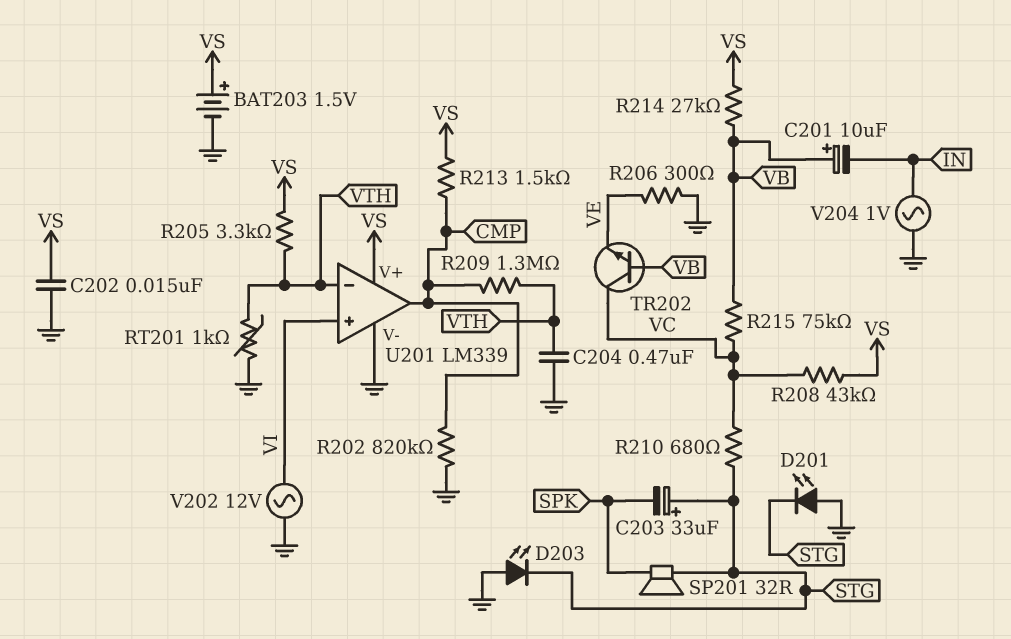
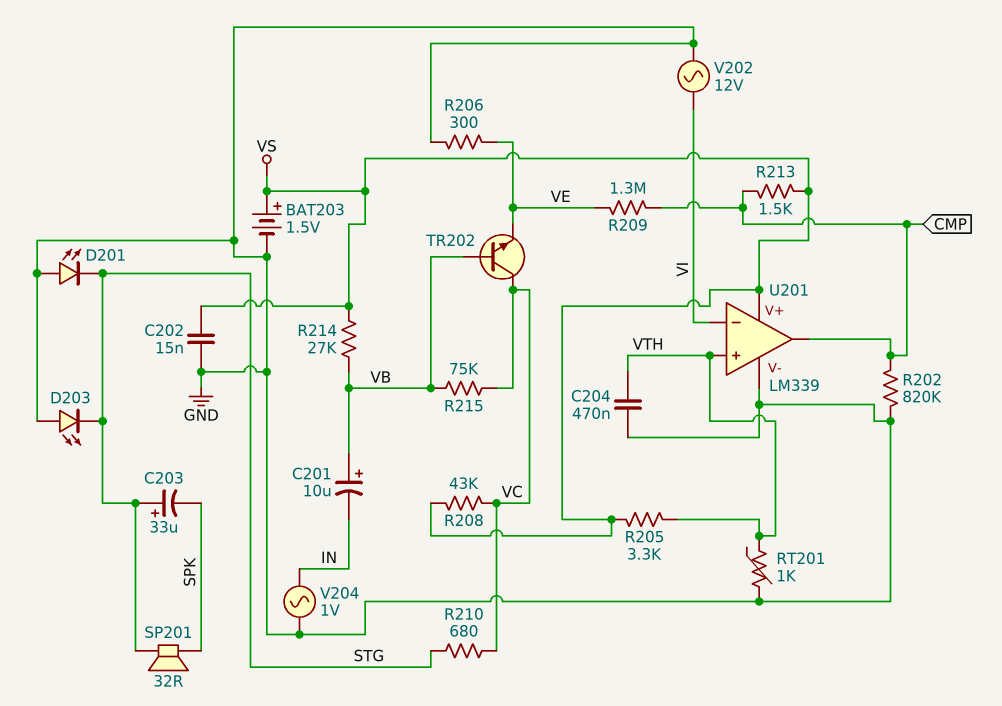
R209: 1.3M (CMP, VTH) -> 1.3M (CMP, VE)
U201 pin in+: VI -> VTH
U201 pin in-: VTH -> VI

